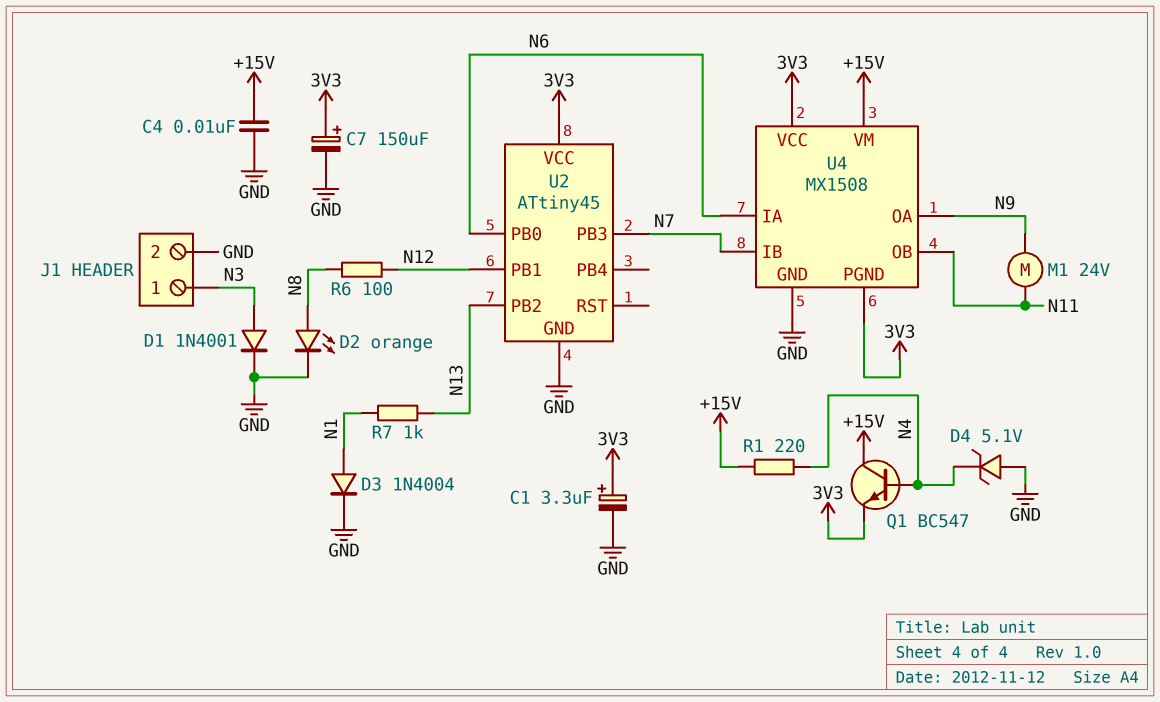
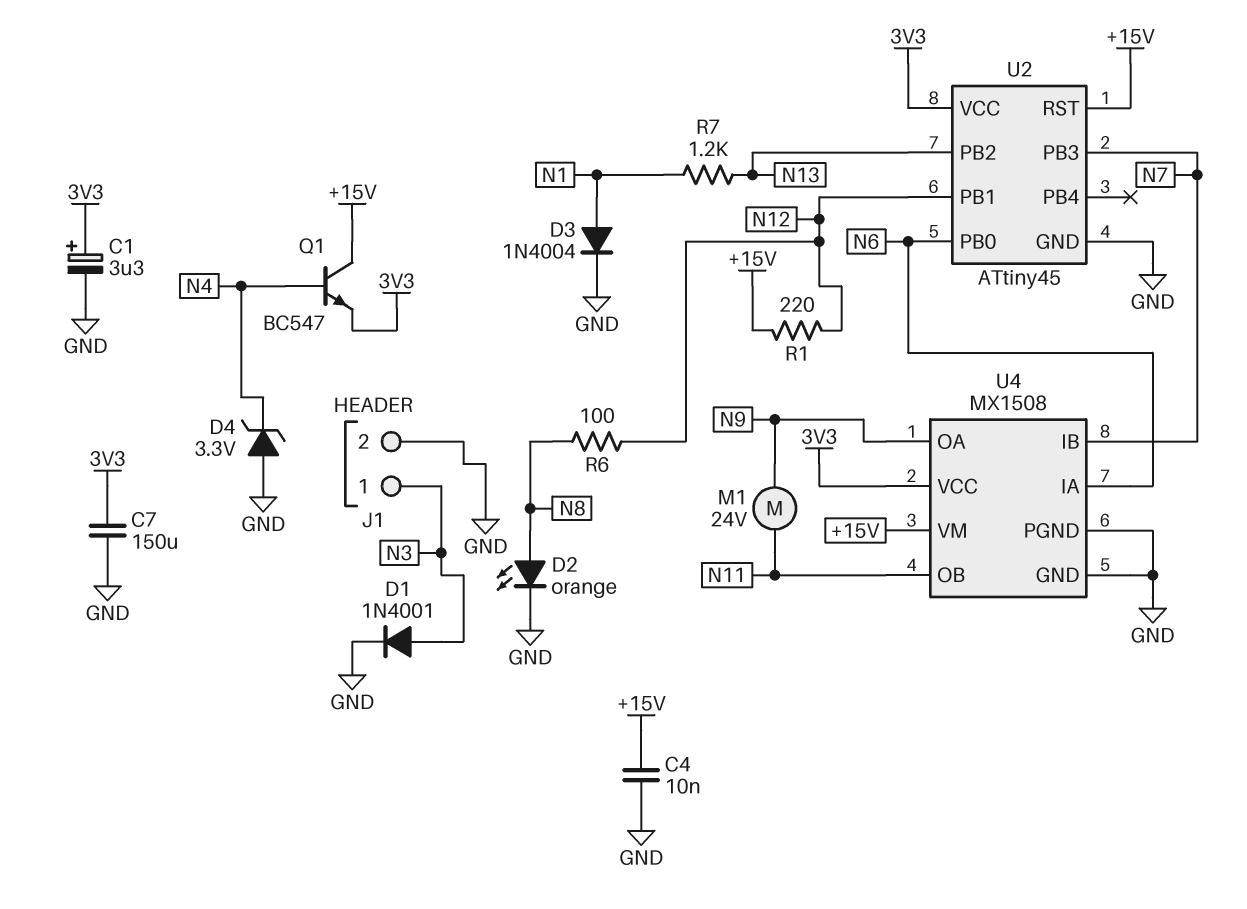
C7: 150uF (plus 3V3, minus GND) -> 150uF (3V3, GND)
D4: zener 5.1V (A GND, K N4) -> zener 3.3V (A GND, K N4)
R1: 220 (+15V, N4) -> 220 (+15V, N12)
R7: 1k (N1, N13) -> 1.2k (N1, N13)
U2 pin RST: none -> +15V
U4 pin PGND: 3V3 -> GND

